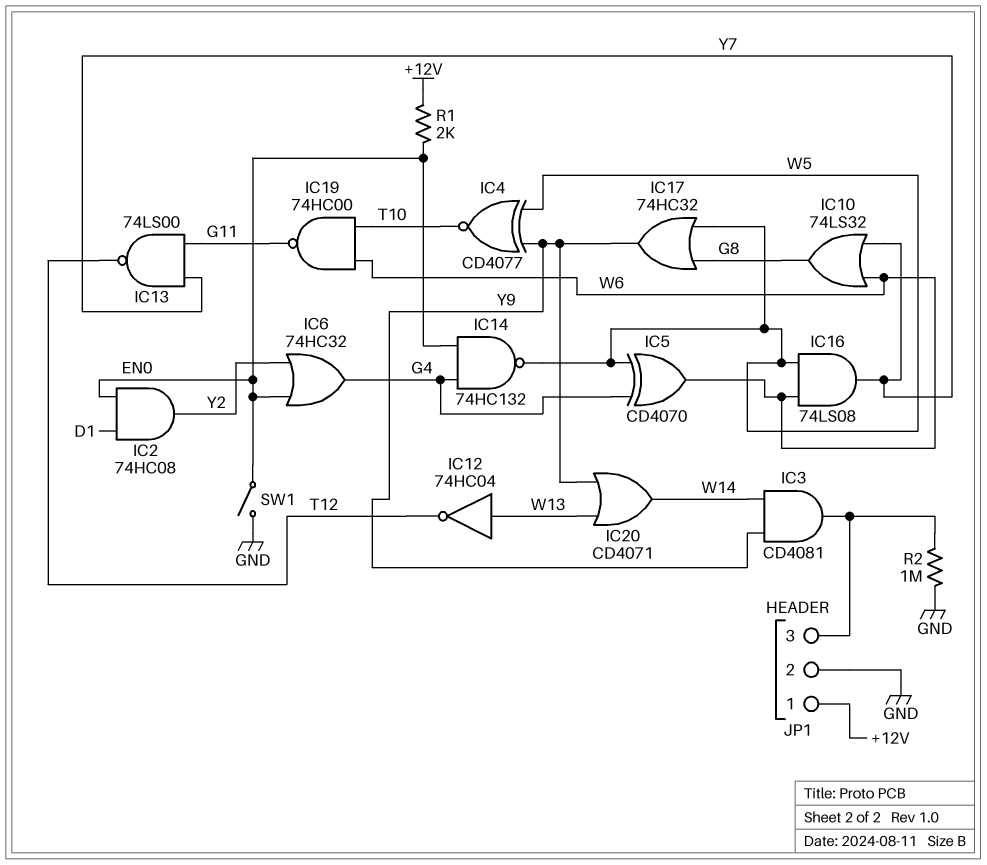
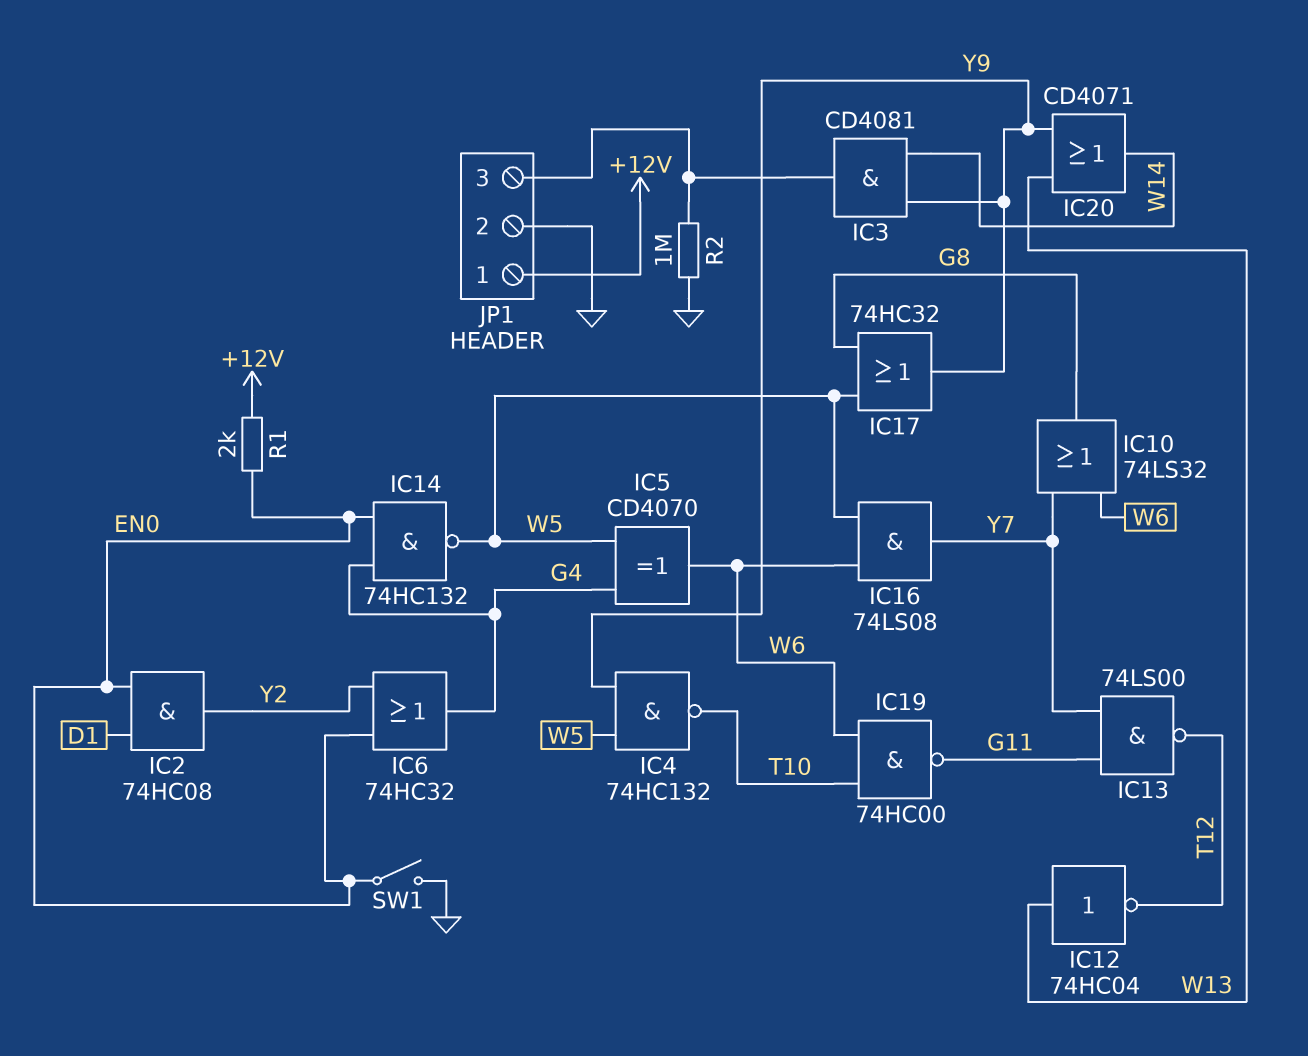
IC4: XNOR CD4077 (in W5, in Y9, out T10) -> NAND 74HC132 (in W5, in Y9, out T10)

